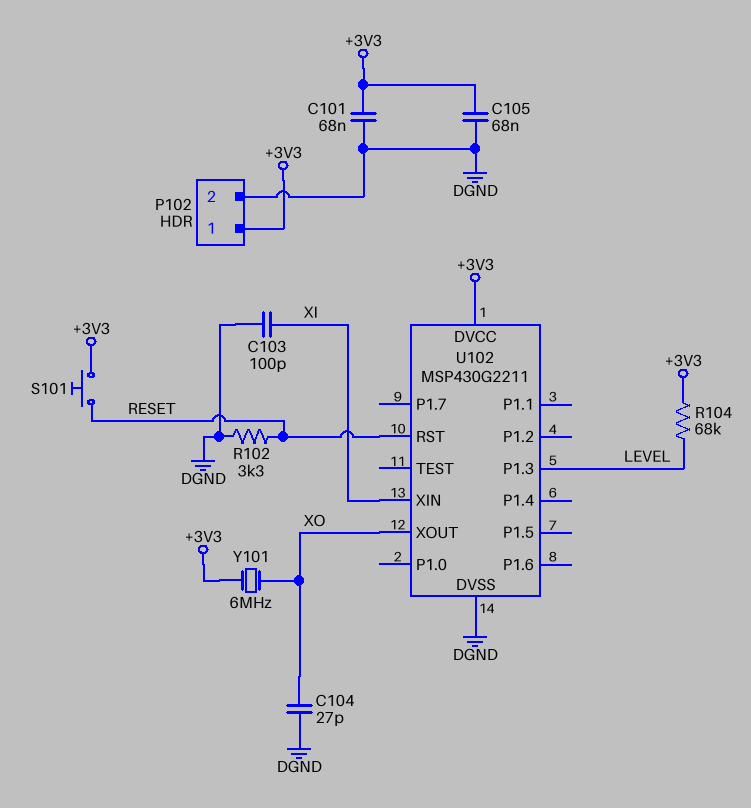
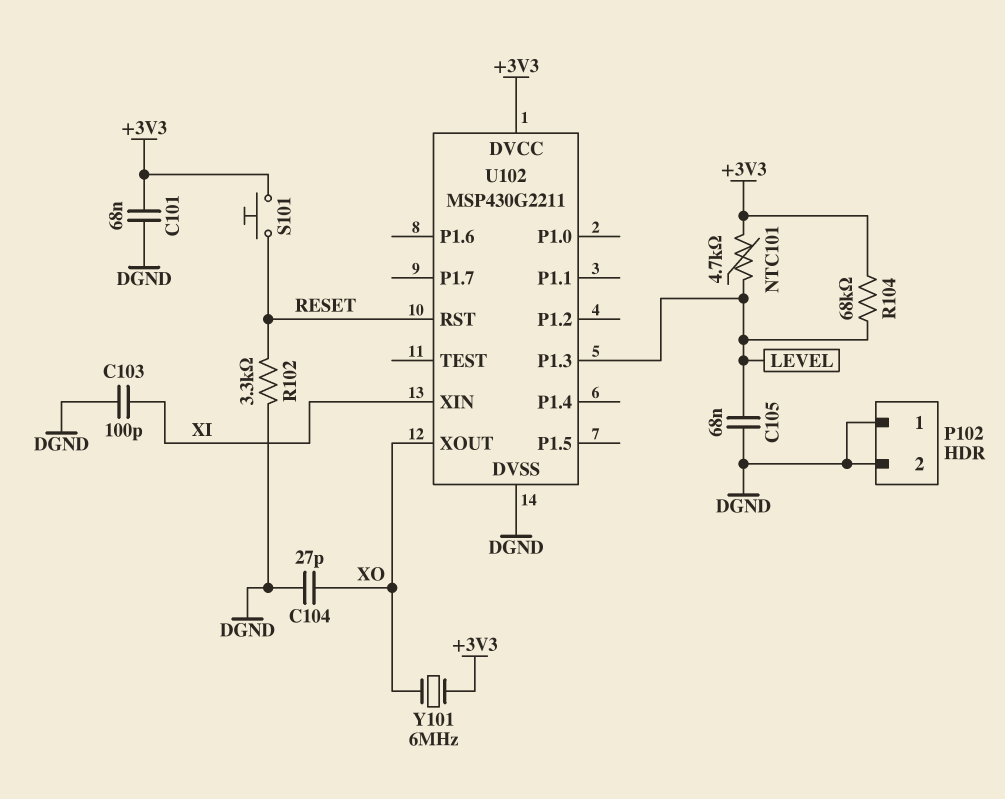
C105: 68nF (+3V3, DGND) -> 68nF (DGND, LEVEL)
NTC101: none -> 4.7k (+3V3, LEVEL)
P102 pin 1: +3V3 -> DGND

